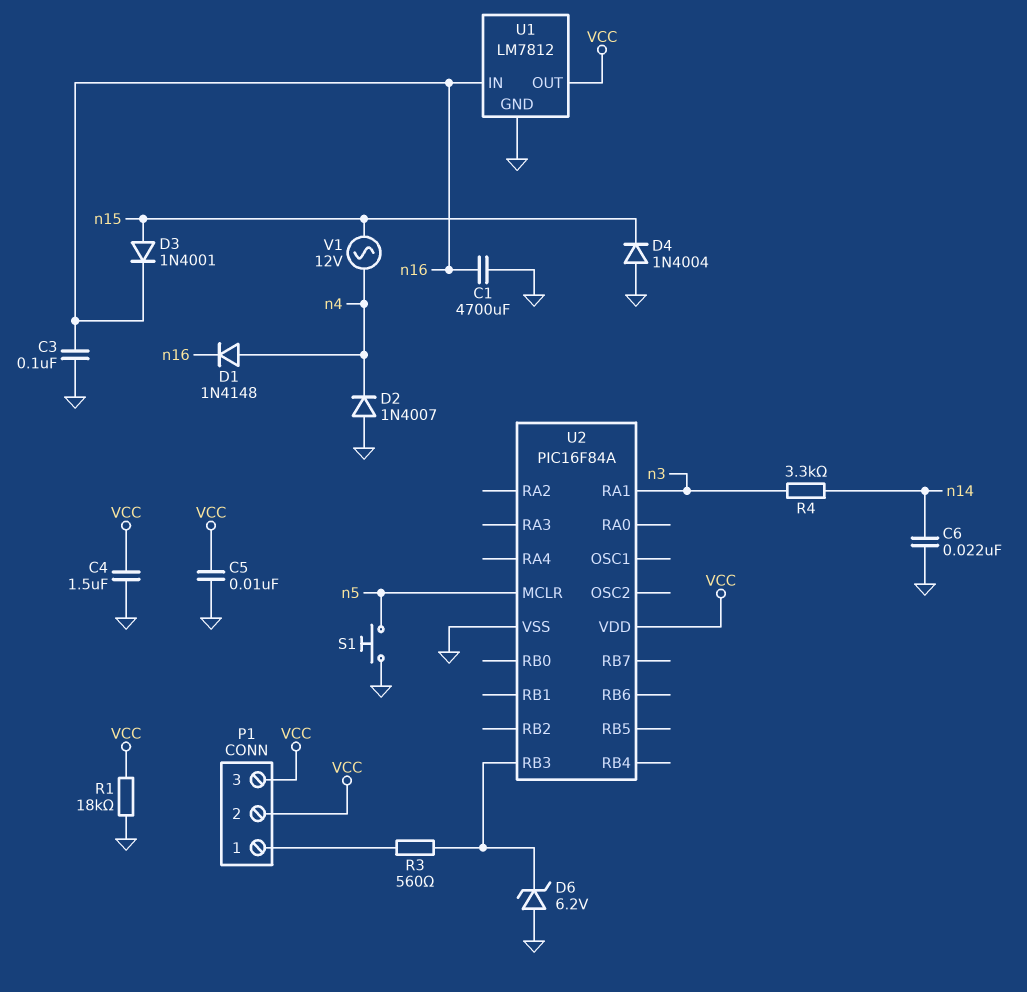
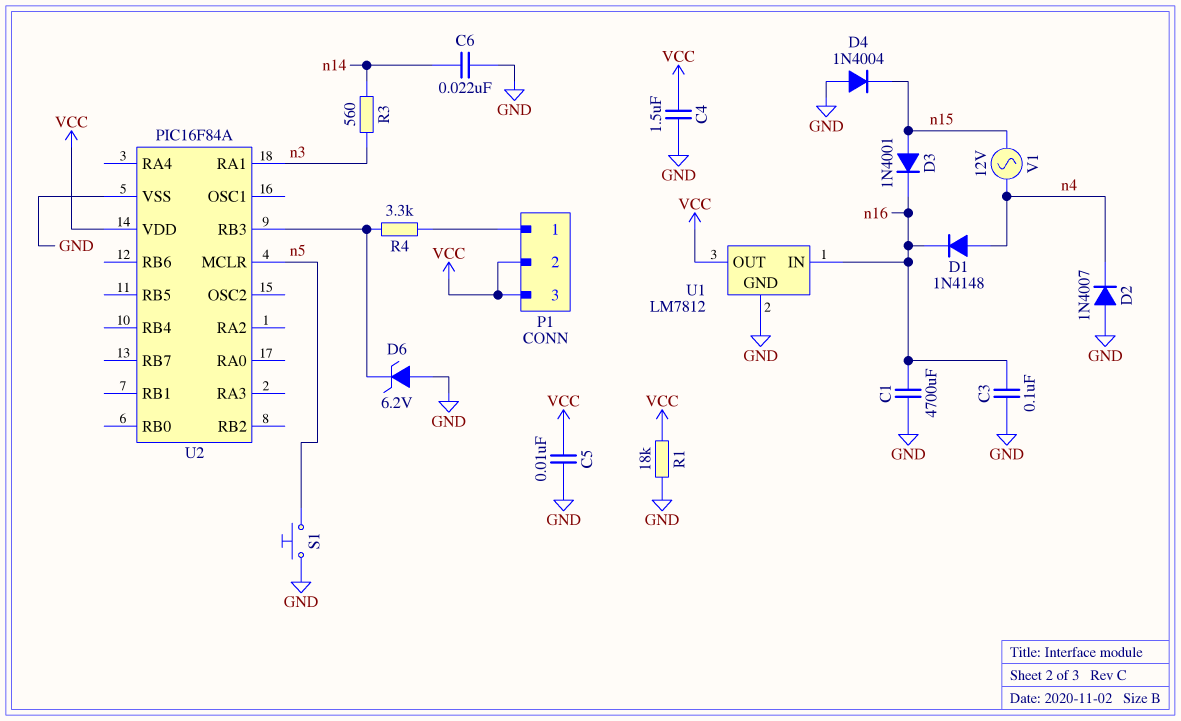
R3: 560 (P1/1, U2/RB3) -> 560 (n3, n14)
R4: 3.3k (n3, n14) -> 3.3k (P1/1, U2/RB3)

